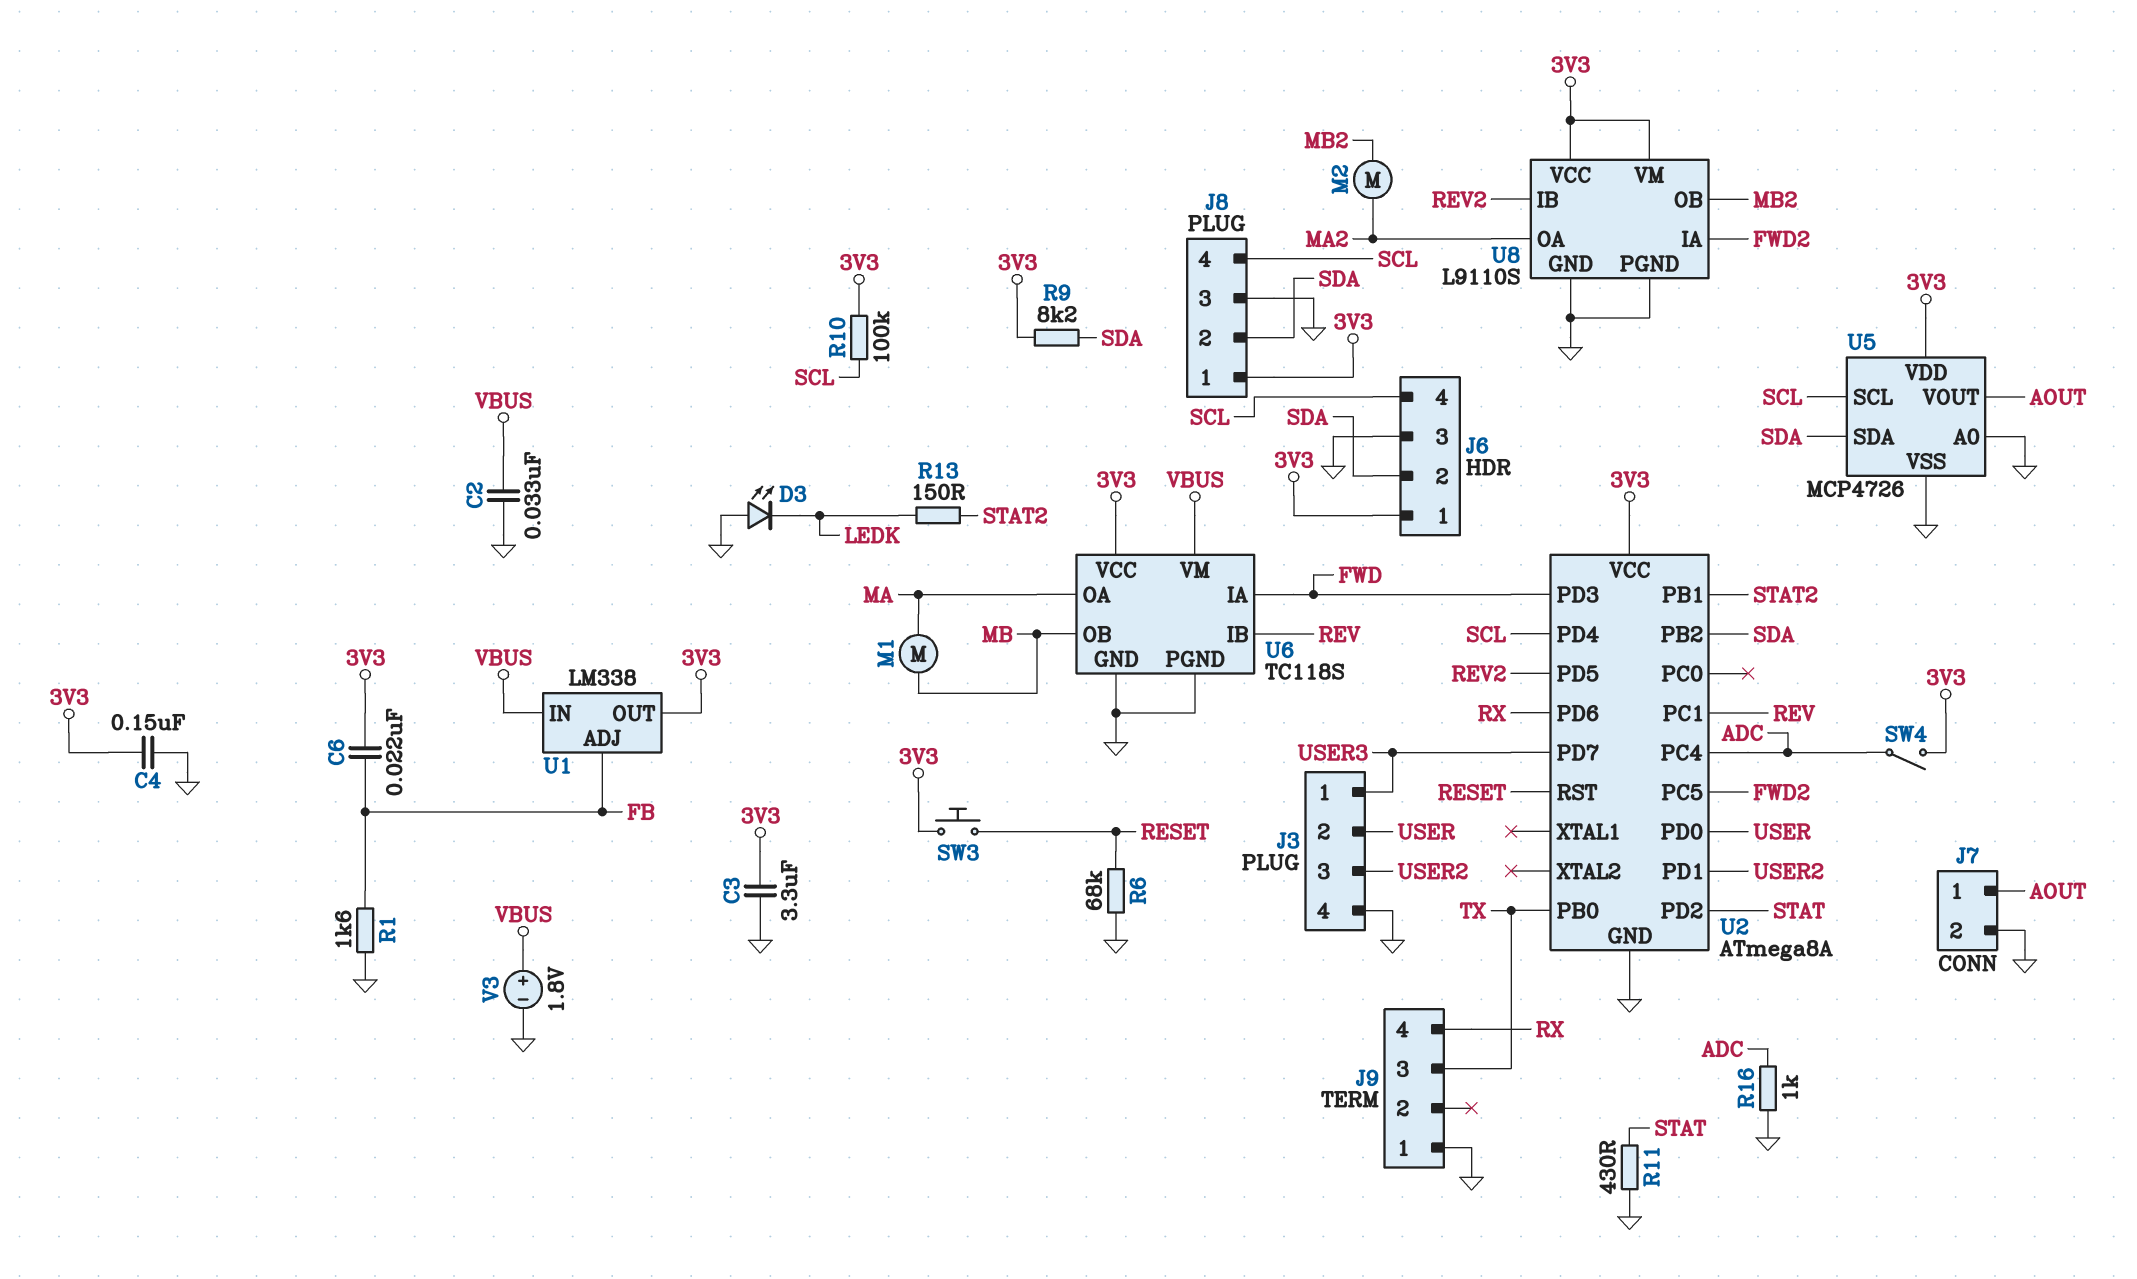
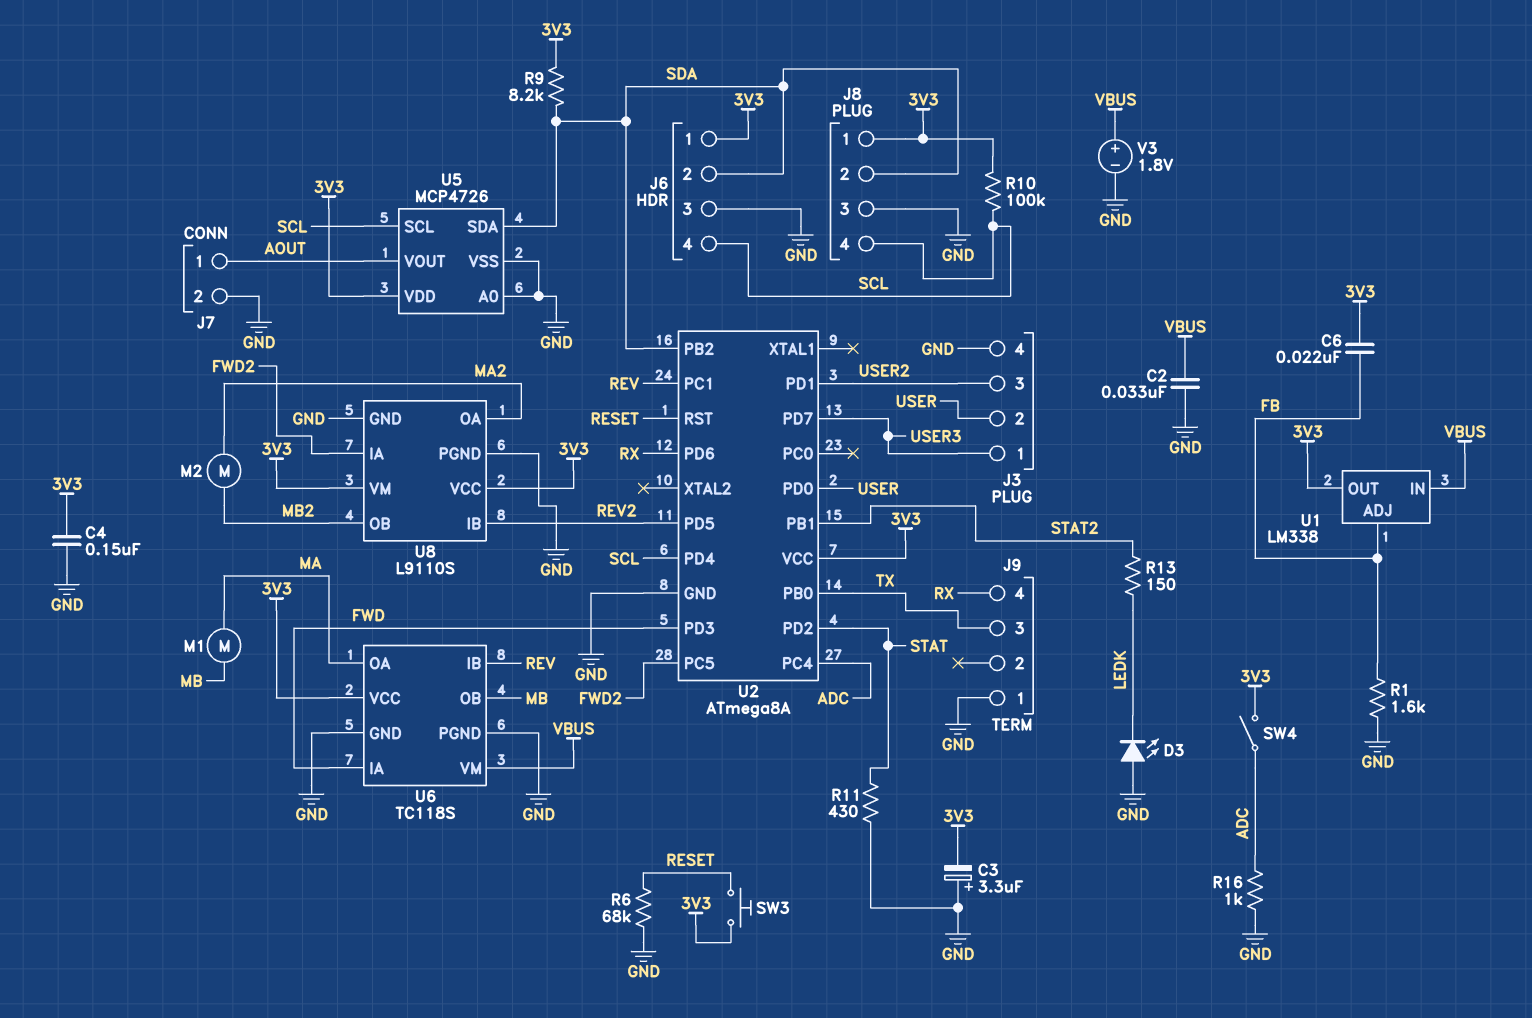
C3: 3.3uF (3V3, GND) -> 3.3uF (plus GND, minus 3V3)

